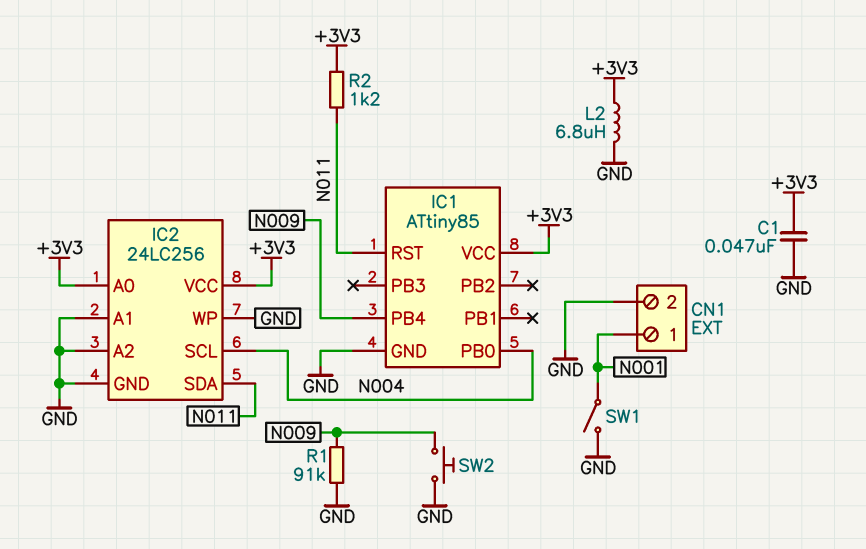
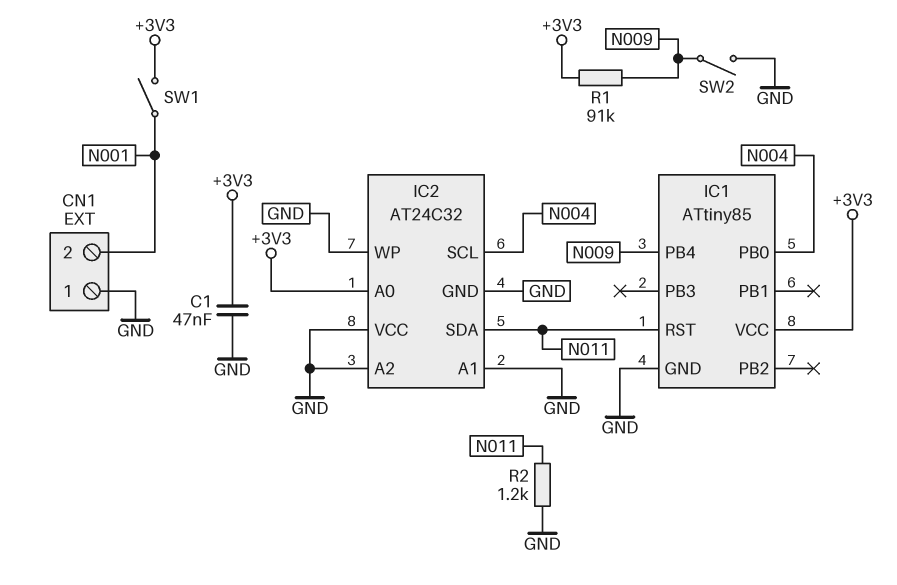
CN1 pin 1: N001 -> GND
CN1 pin 2: GND -> N001
IC2: 24LC256 -> AT24C32
IC2 pin VCC: +3V3 -> GND
L2: 6.8uH (+3V3, GND) -> none
R1: 91k (GND, N009) -> 91k (+3V3, N009)
R2: 1.2k (+3V3, N011) -> 1.2k (GND, N011)
SW1: switch (GND, N001) -> switch (+3V3, N001)
SW2: button (GND, N009) -> switch (GND, N009)

